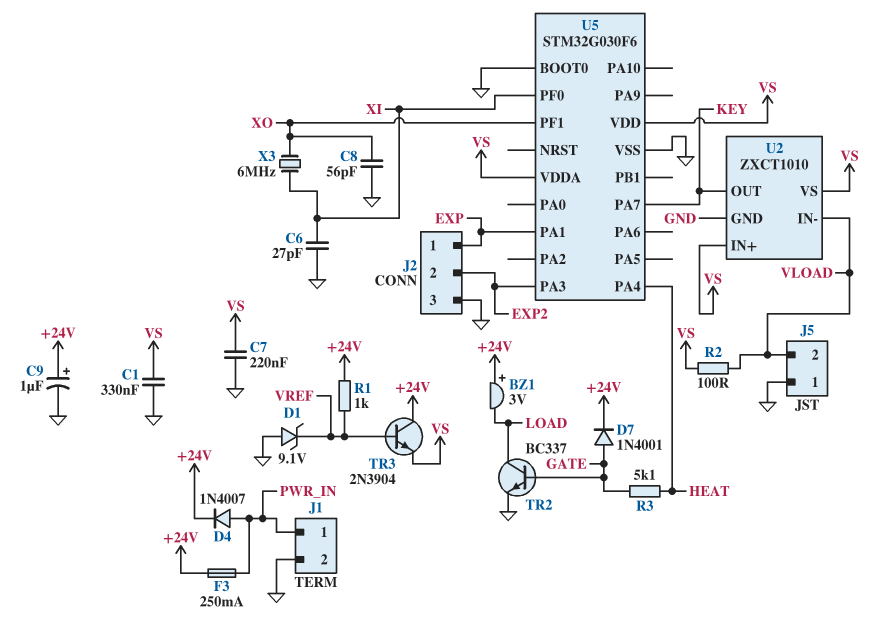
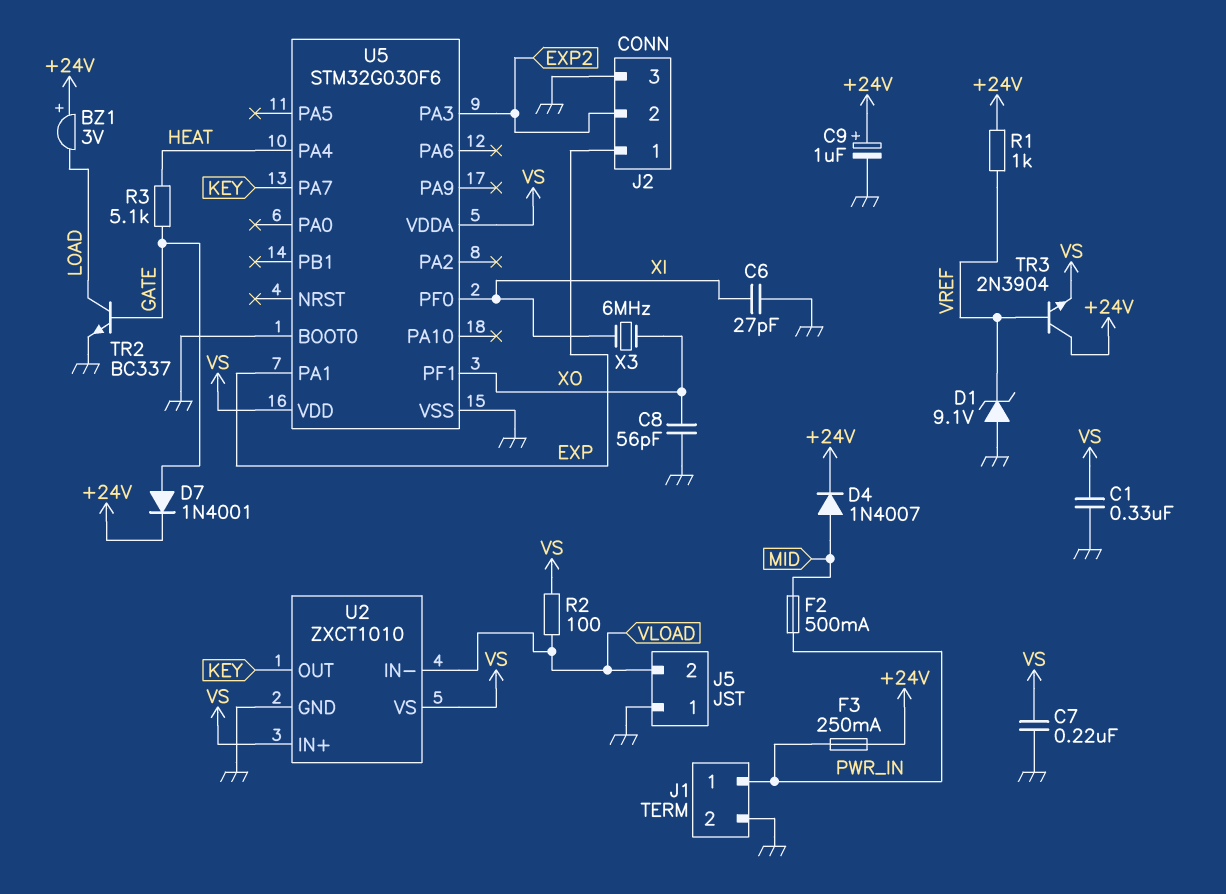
D4: diode 1N4007 (A PWR_IN, K +24V) -> diode 1N4007 (A MID, K +24V)
F2: none -> 500mA (MID, PWR_IN)

